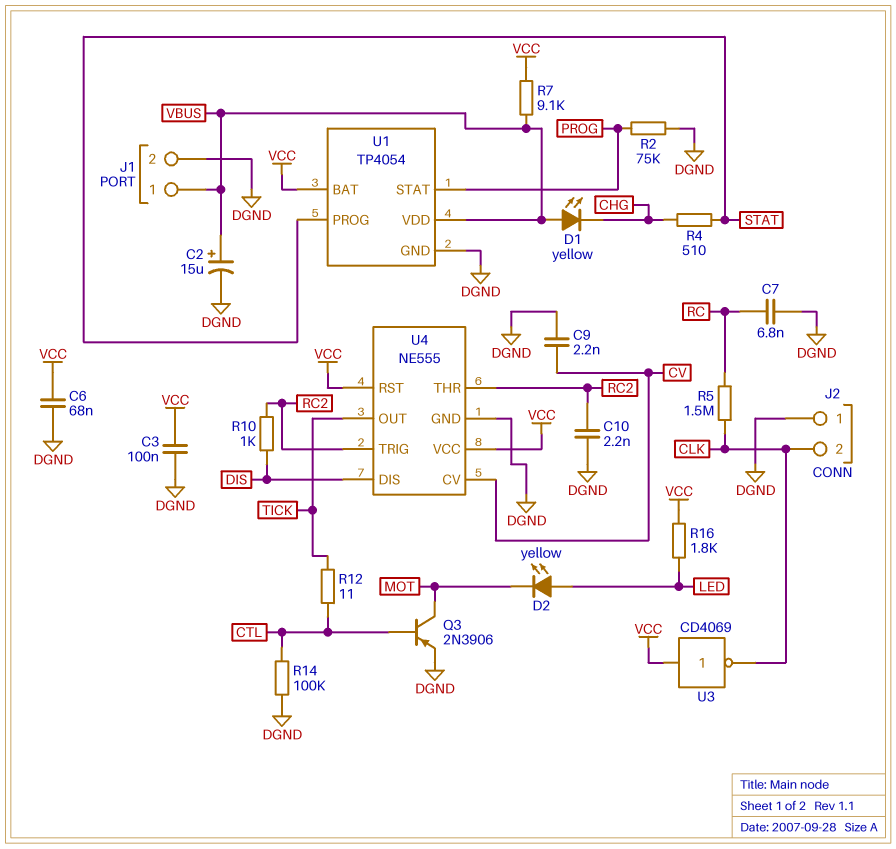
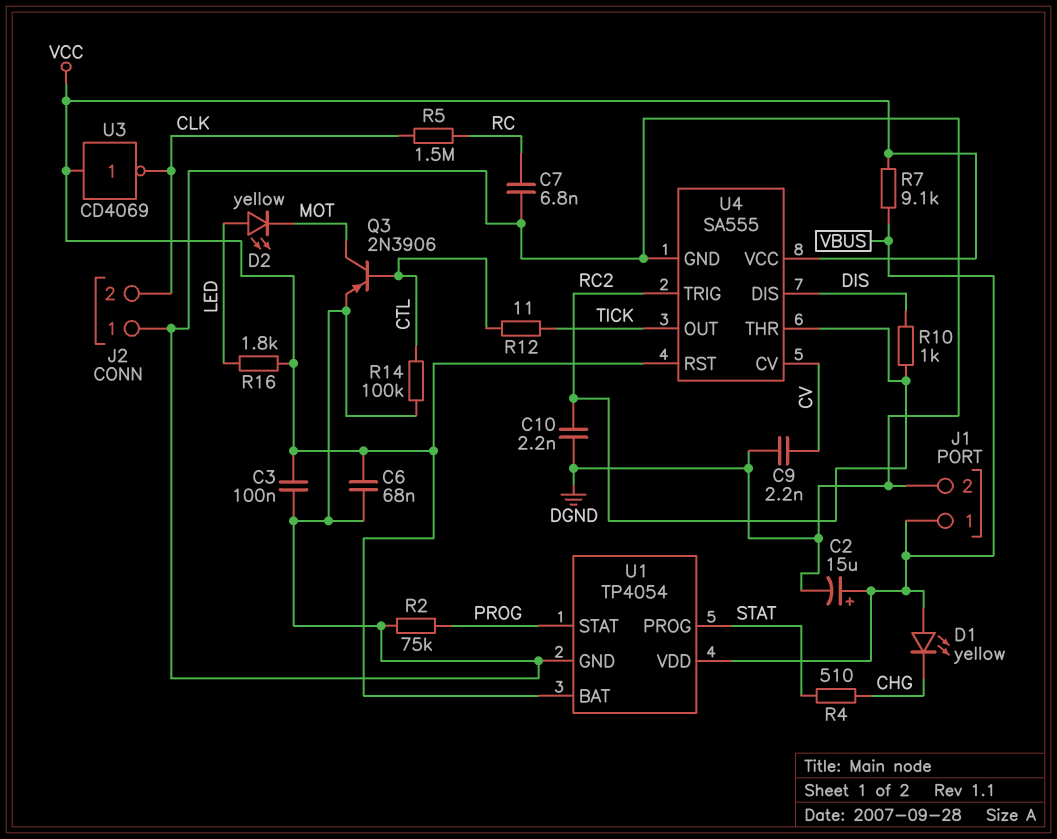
U4: NE555 -> SA555

